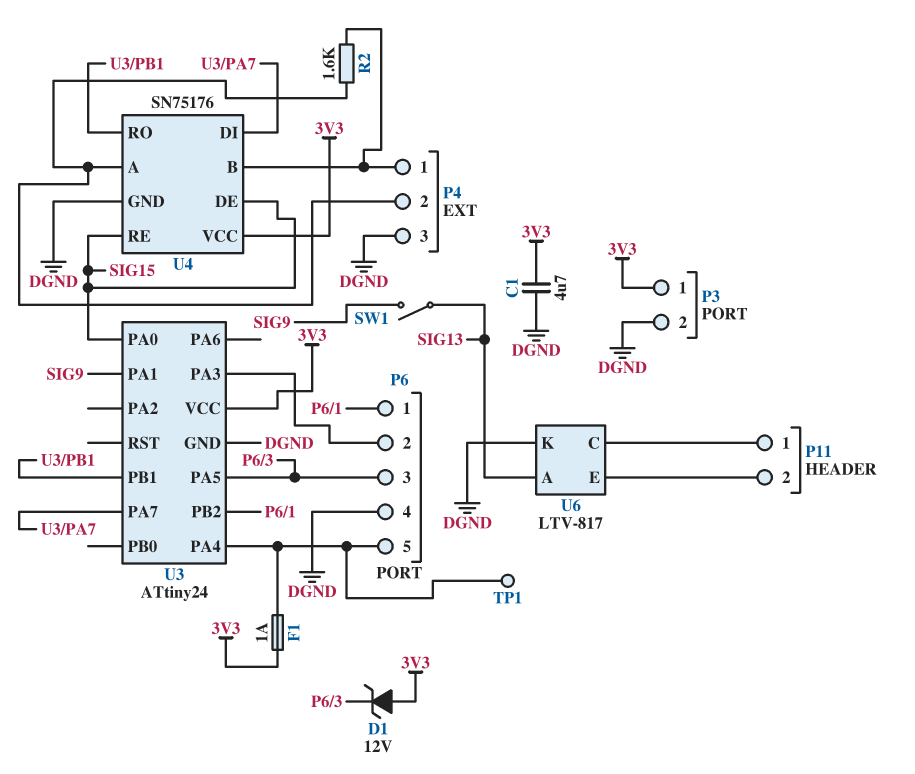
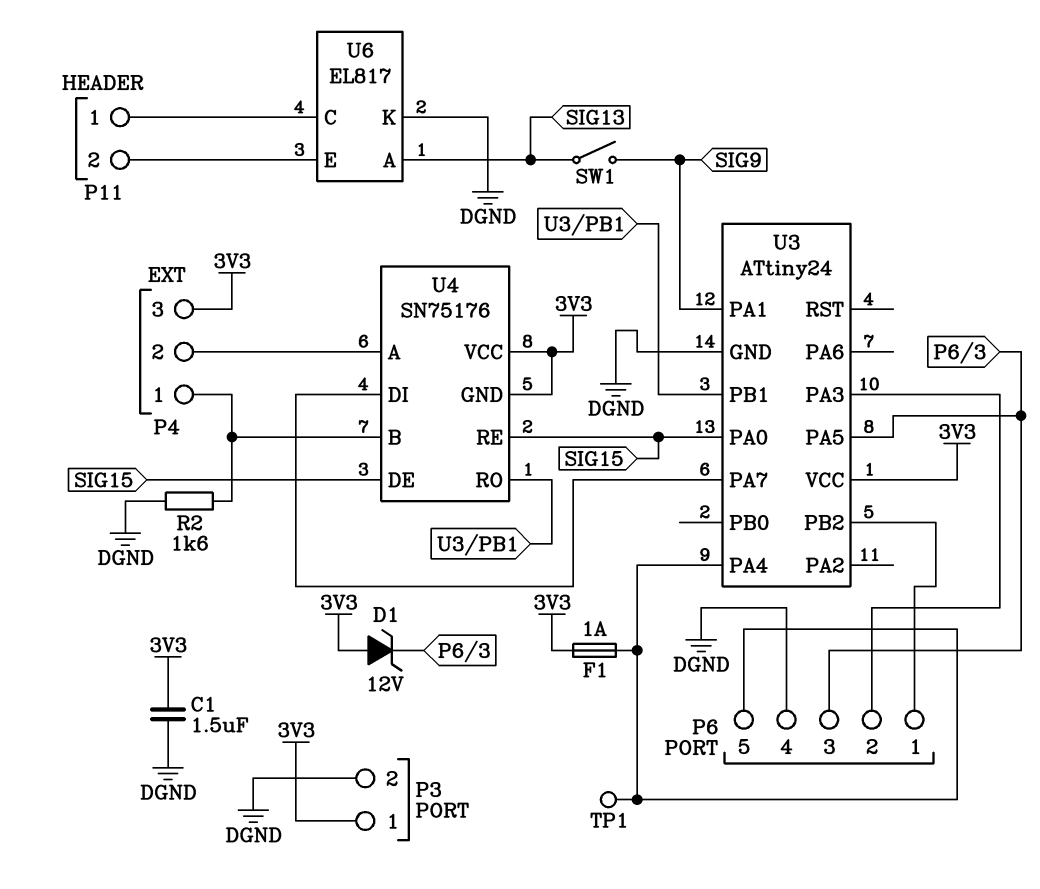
C1: 4.7uF (3V3, DGND) -> 1.5uF (3V3, DGND)
P4 pin 3: DGND -> 3V3
R2: 1.6k (P4/1, P4/2) -> 1.6k (DGND, P4/1)
U4 pin GND: DGND -> 3V3
U6: LTV-817 -> EL817

